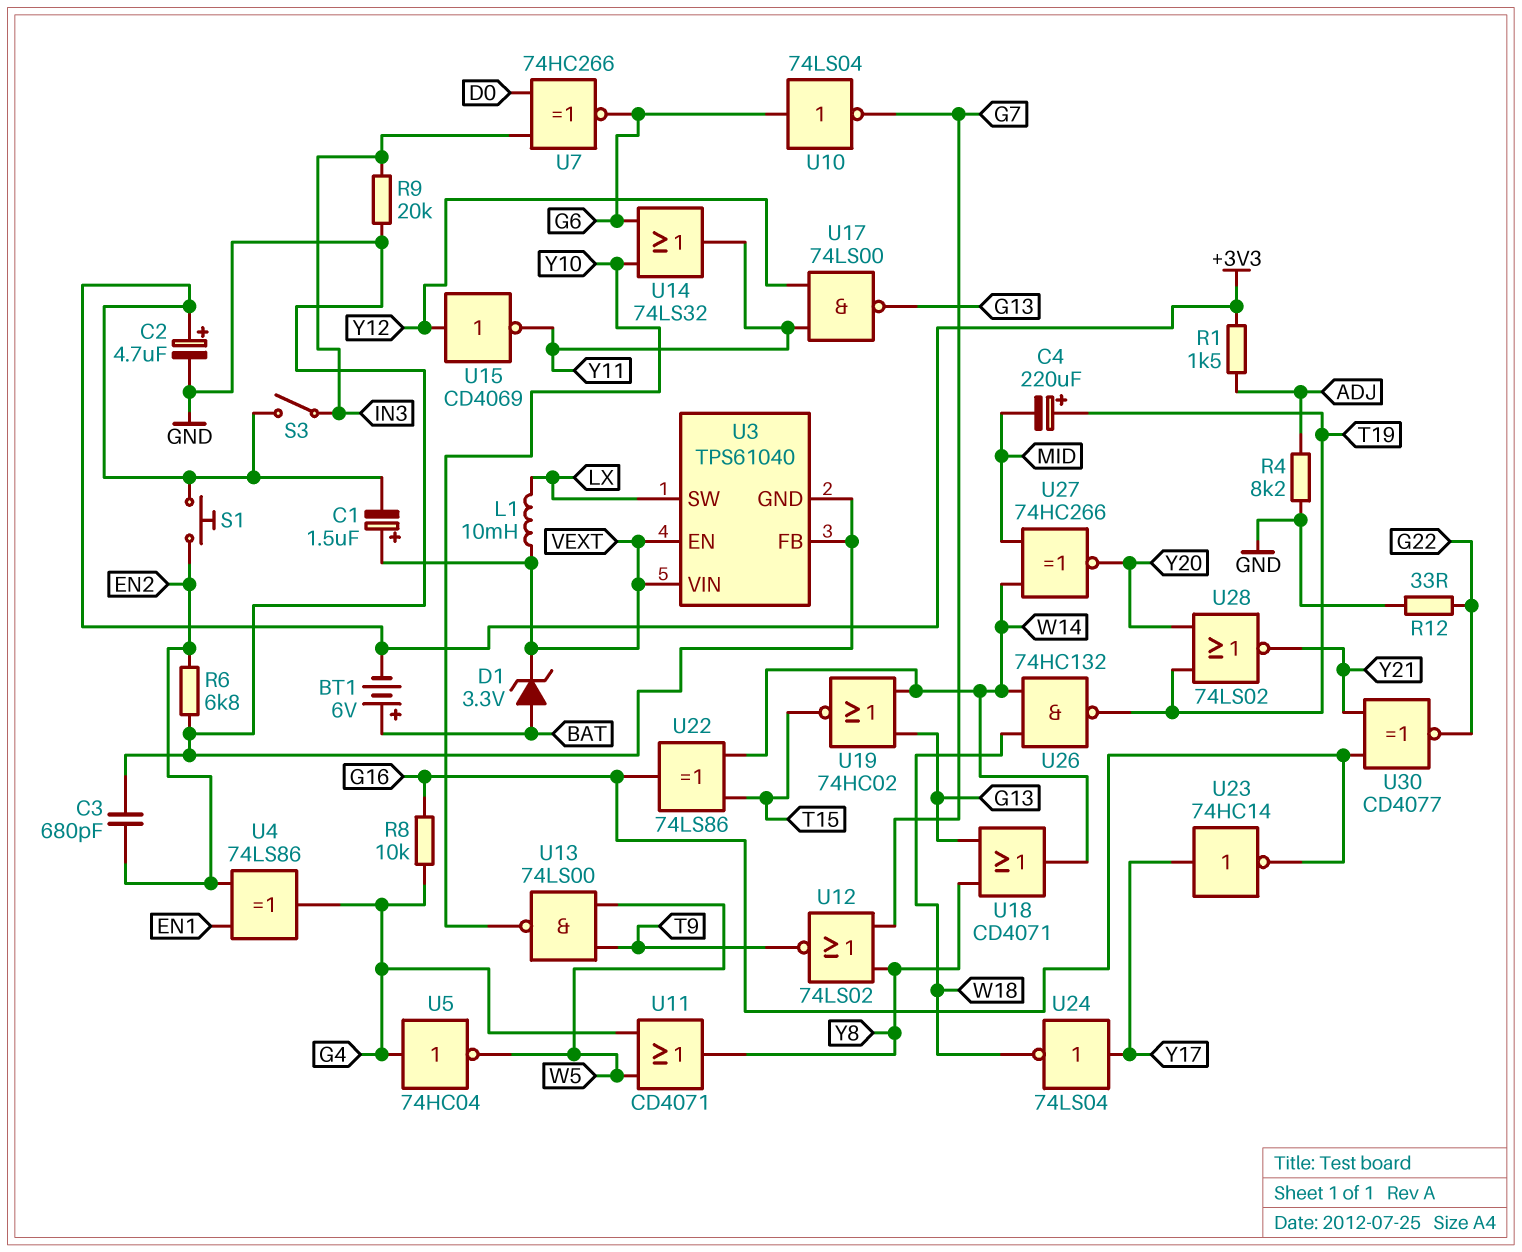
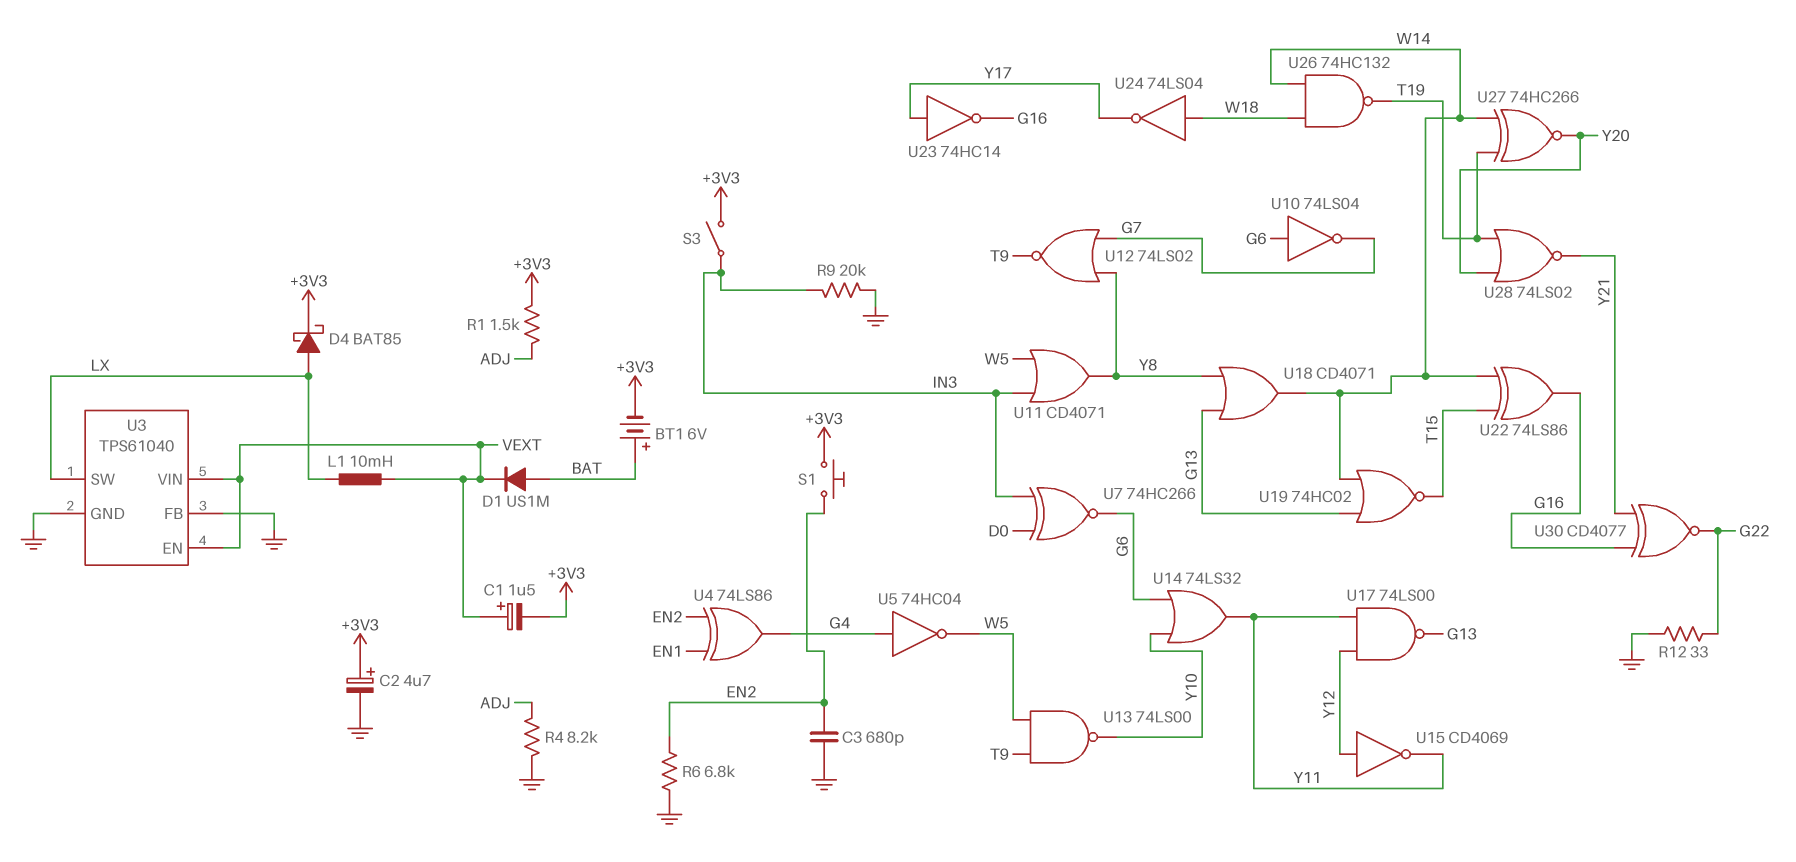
C4: 220uF (plus T19, minus MID) -> none
D1: zener 3.3V (A BAT, K VEXT) -> diode US1M (A BAT, K VEXT)
D4: none -> schottky BAT85 (A LX, K +3V3)
R8: 10k (G4, G16) -> none
U11: OR CD4071 (in G4, in W5, out Y8) -> OR CD4071 (in IN3, in W5, out Y8)
U24: NOT 74LS04 (in Y17, out W18) -> NOT 74LS04 (in W18, out Y17)
U27: XNOR 74HC266 (in MID, in W14, out Y20) -> XNOR 74HC266 (in T19, in W14, out Y20)

